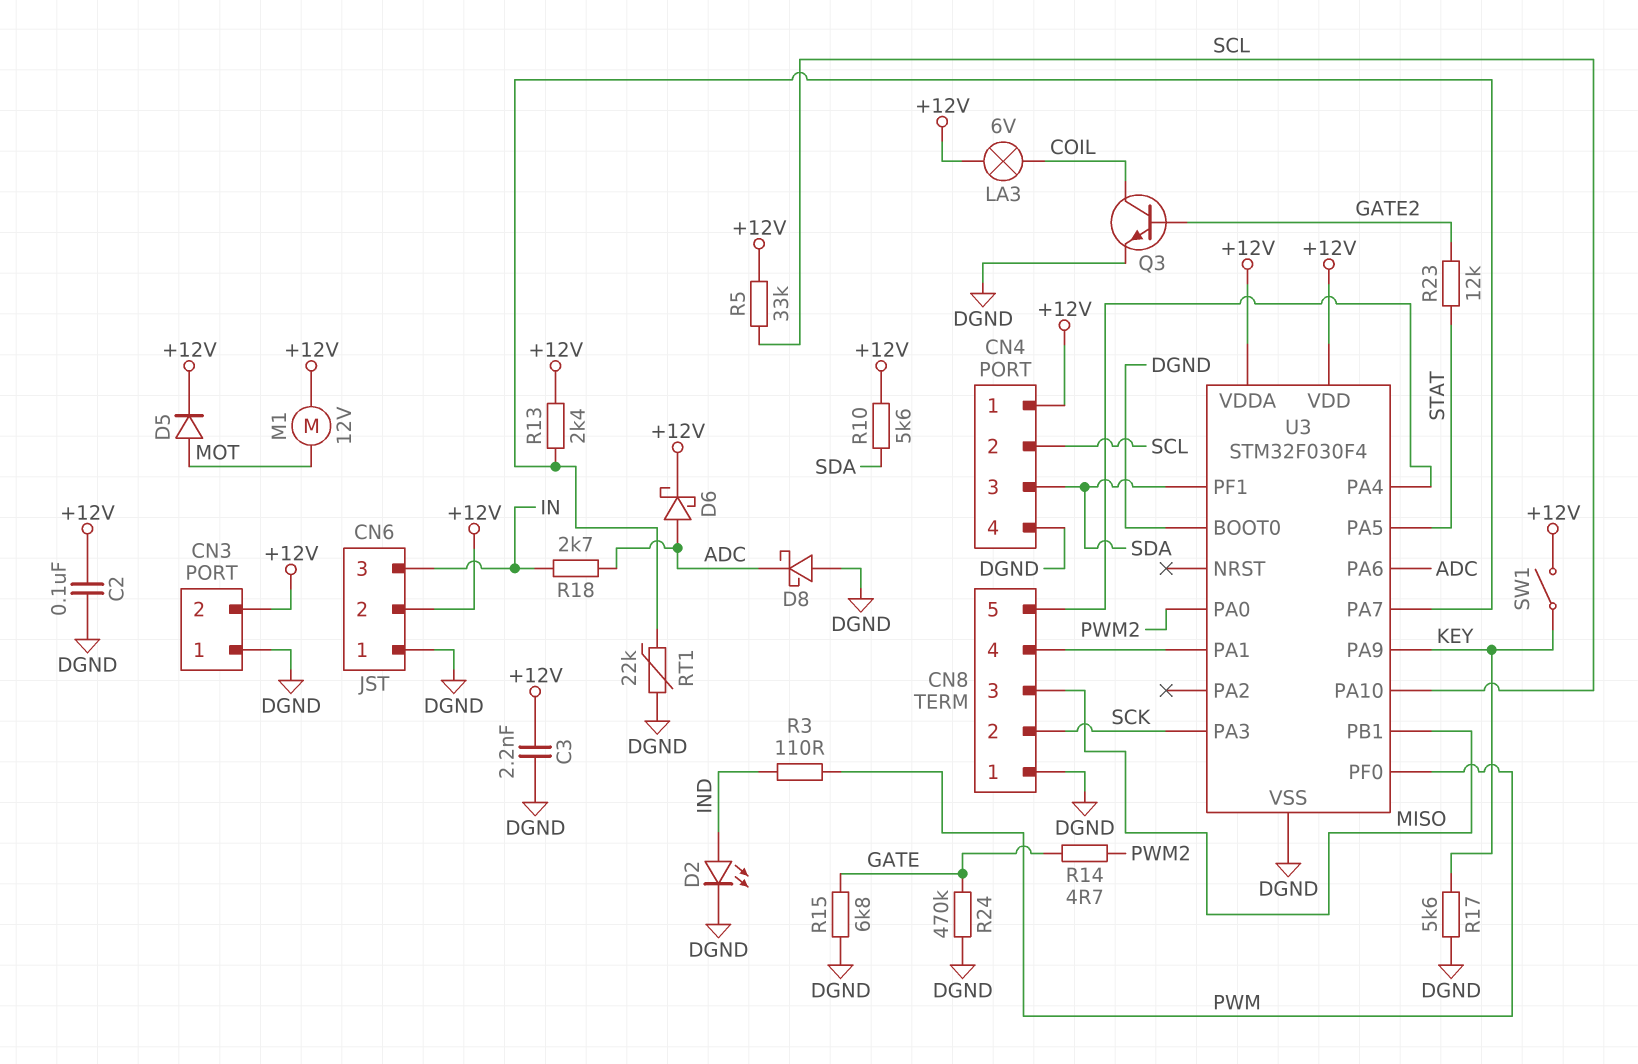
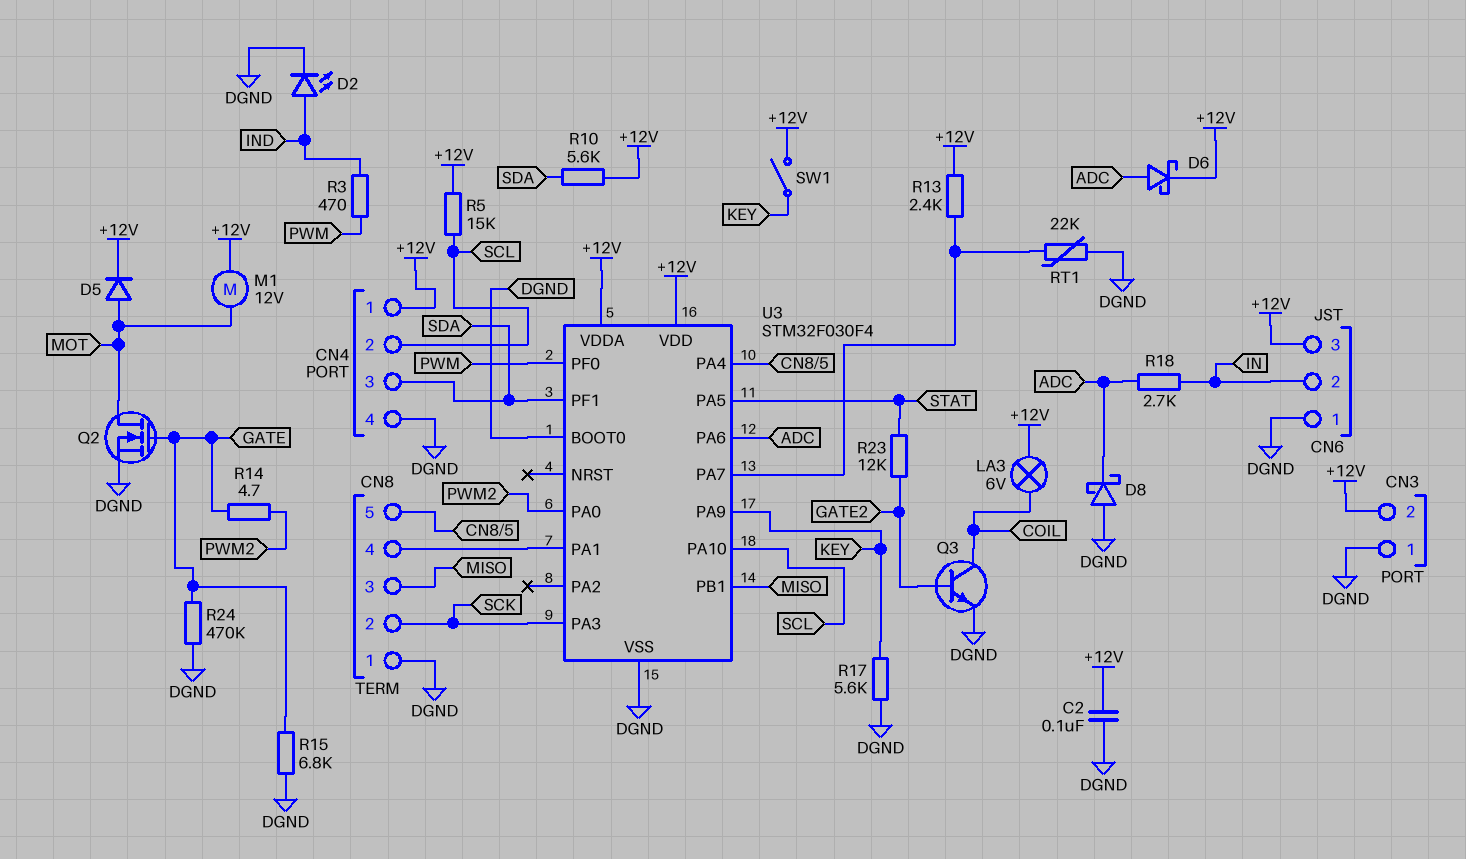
C3: 2.2nF (+12V, DGND) -> none
CN6 pin 2: +12V -> IN
CN6 pin 3: IN -> +12V
Q2: none -> NMOS (G GATE, D MOT, S DGND)
R3: 110 (IND, PWM) -> 470 (IND, PWM)
R5: 33k (+12V, SCL) -> 15k (+12V, SCL)

